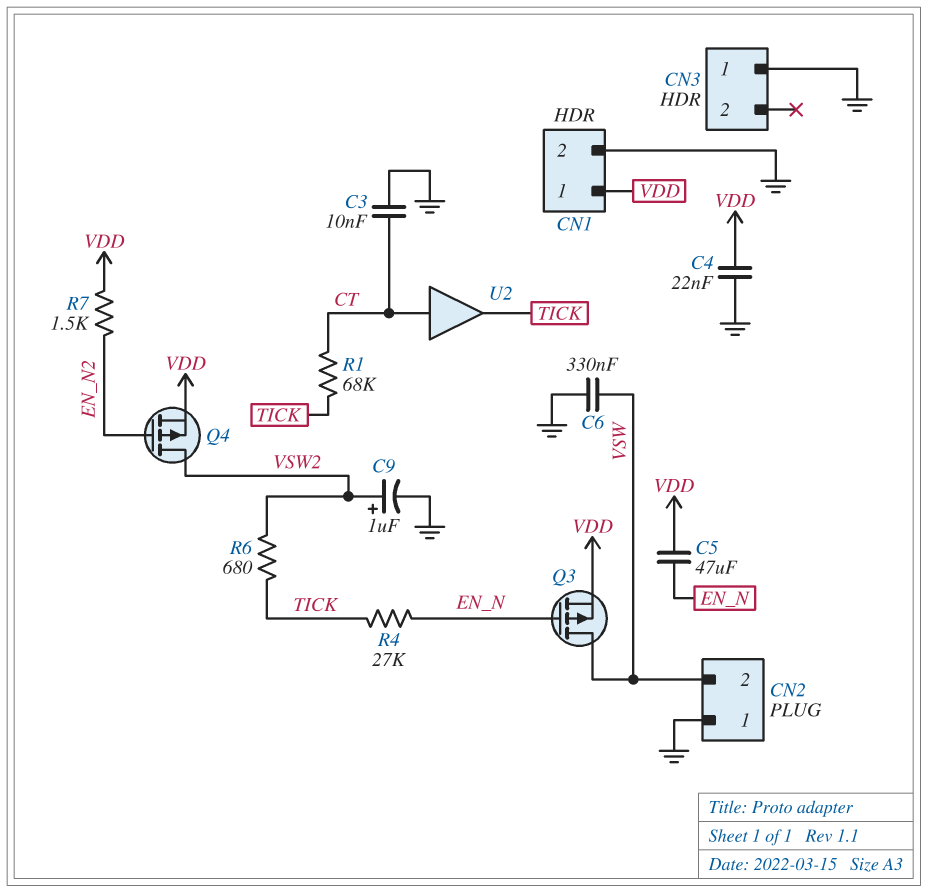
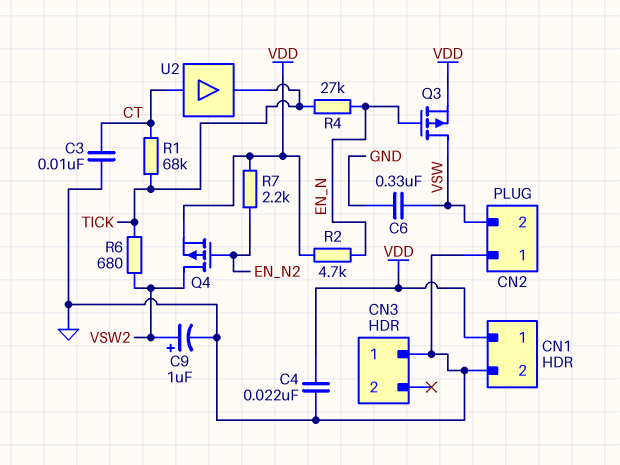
C5: 47uF (EN_N, VDD) -> none
R2: none -> 4.7k (EN_N, VDD)
R7: 1.5k (EN_N2, VDD) -> 2.2k (EN_N2, VDD)

